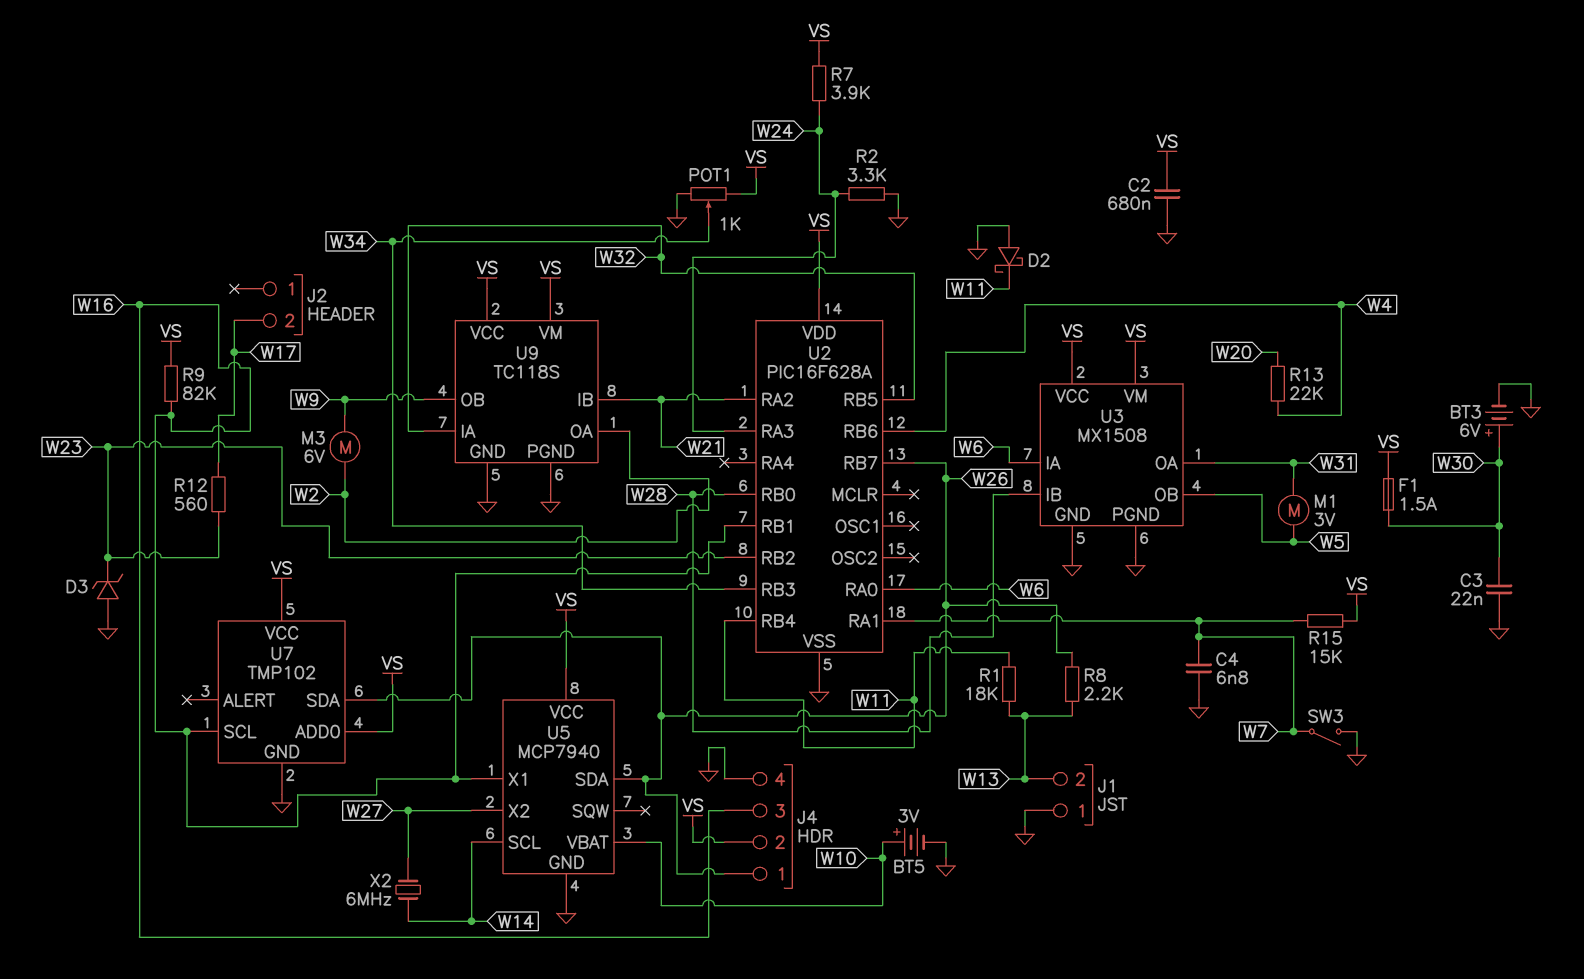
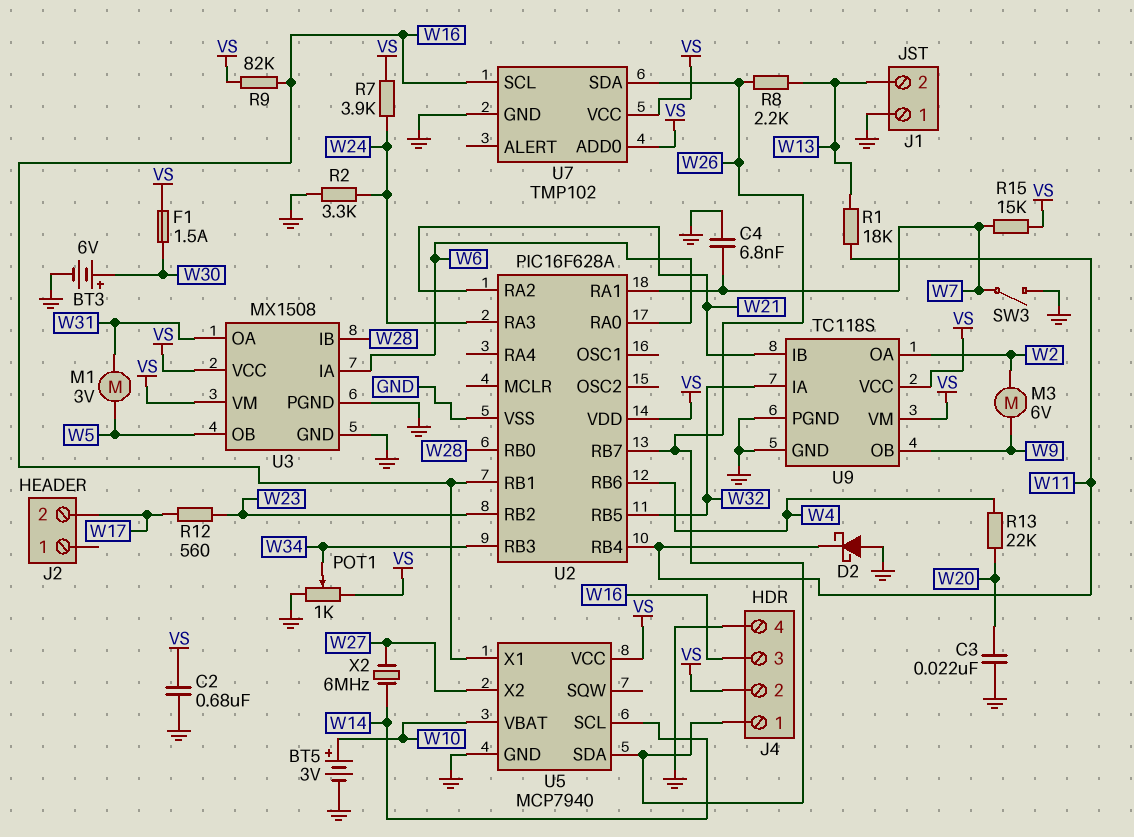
C3: 22nF (GND, W30) -> 22nF (GND, W20)
D3: zener (A GND, K W23) -> none

